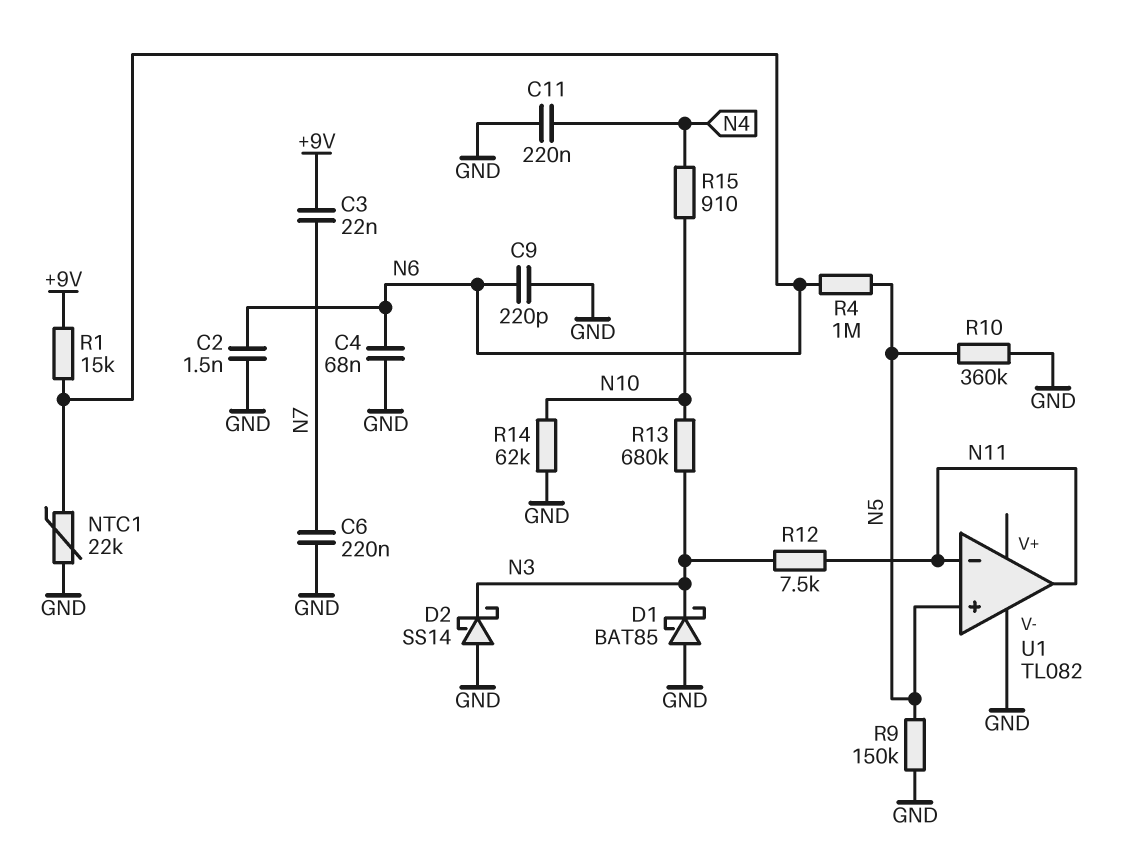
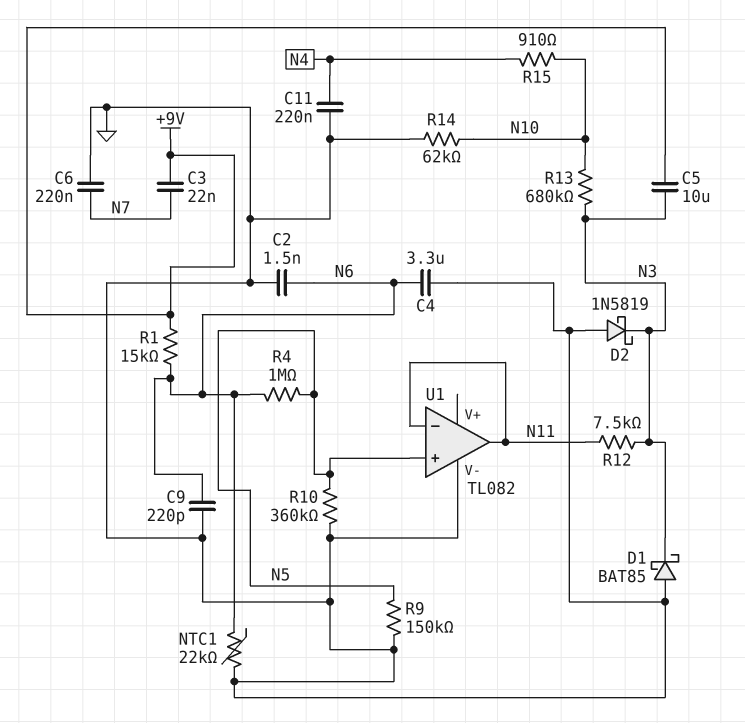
C4: 68nF (GND, N6) -> 3.3uF (GND, N6)
C5: none -> 10uF (+9V, N3)
D2: schottky SS14 (A GND, K N3) -> schottky 1N5819 (A GND, K N3)

